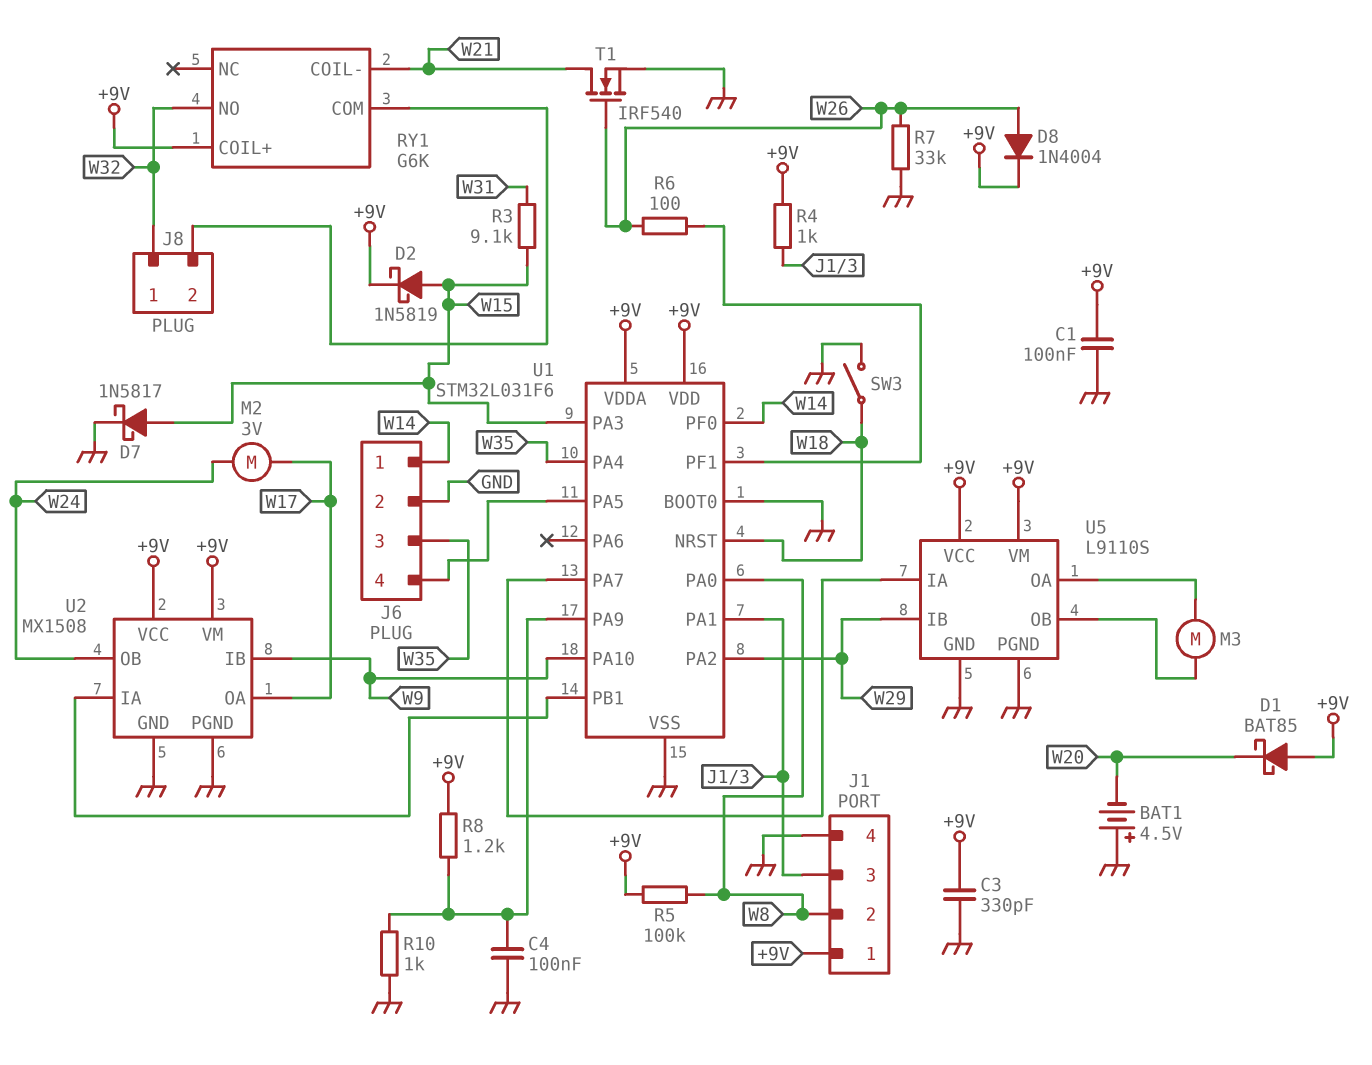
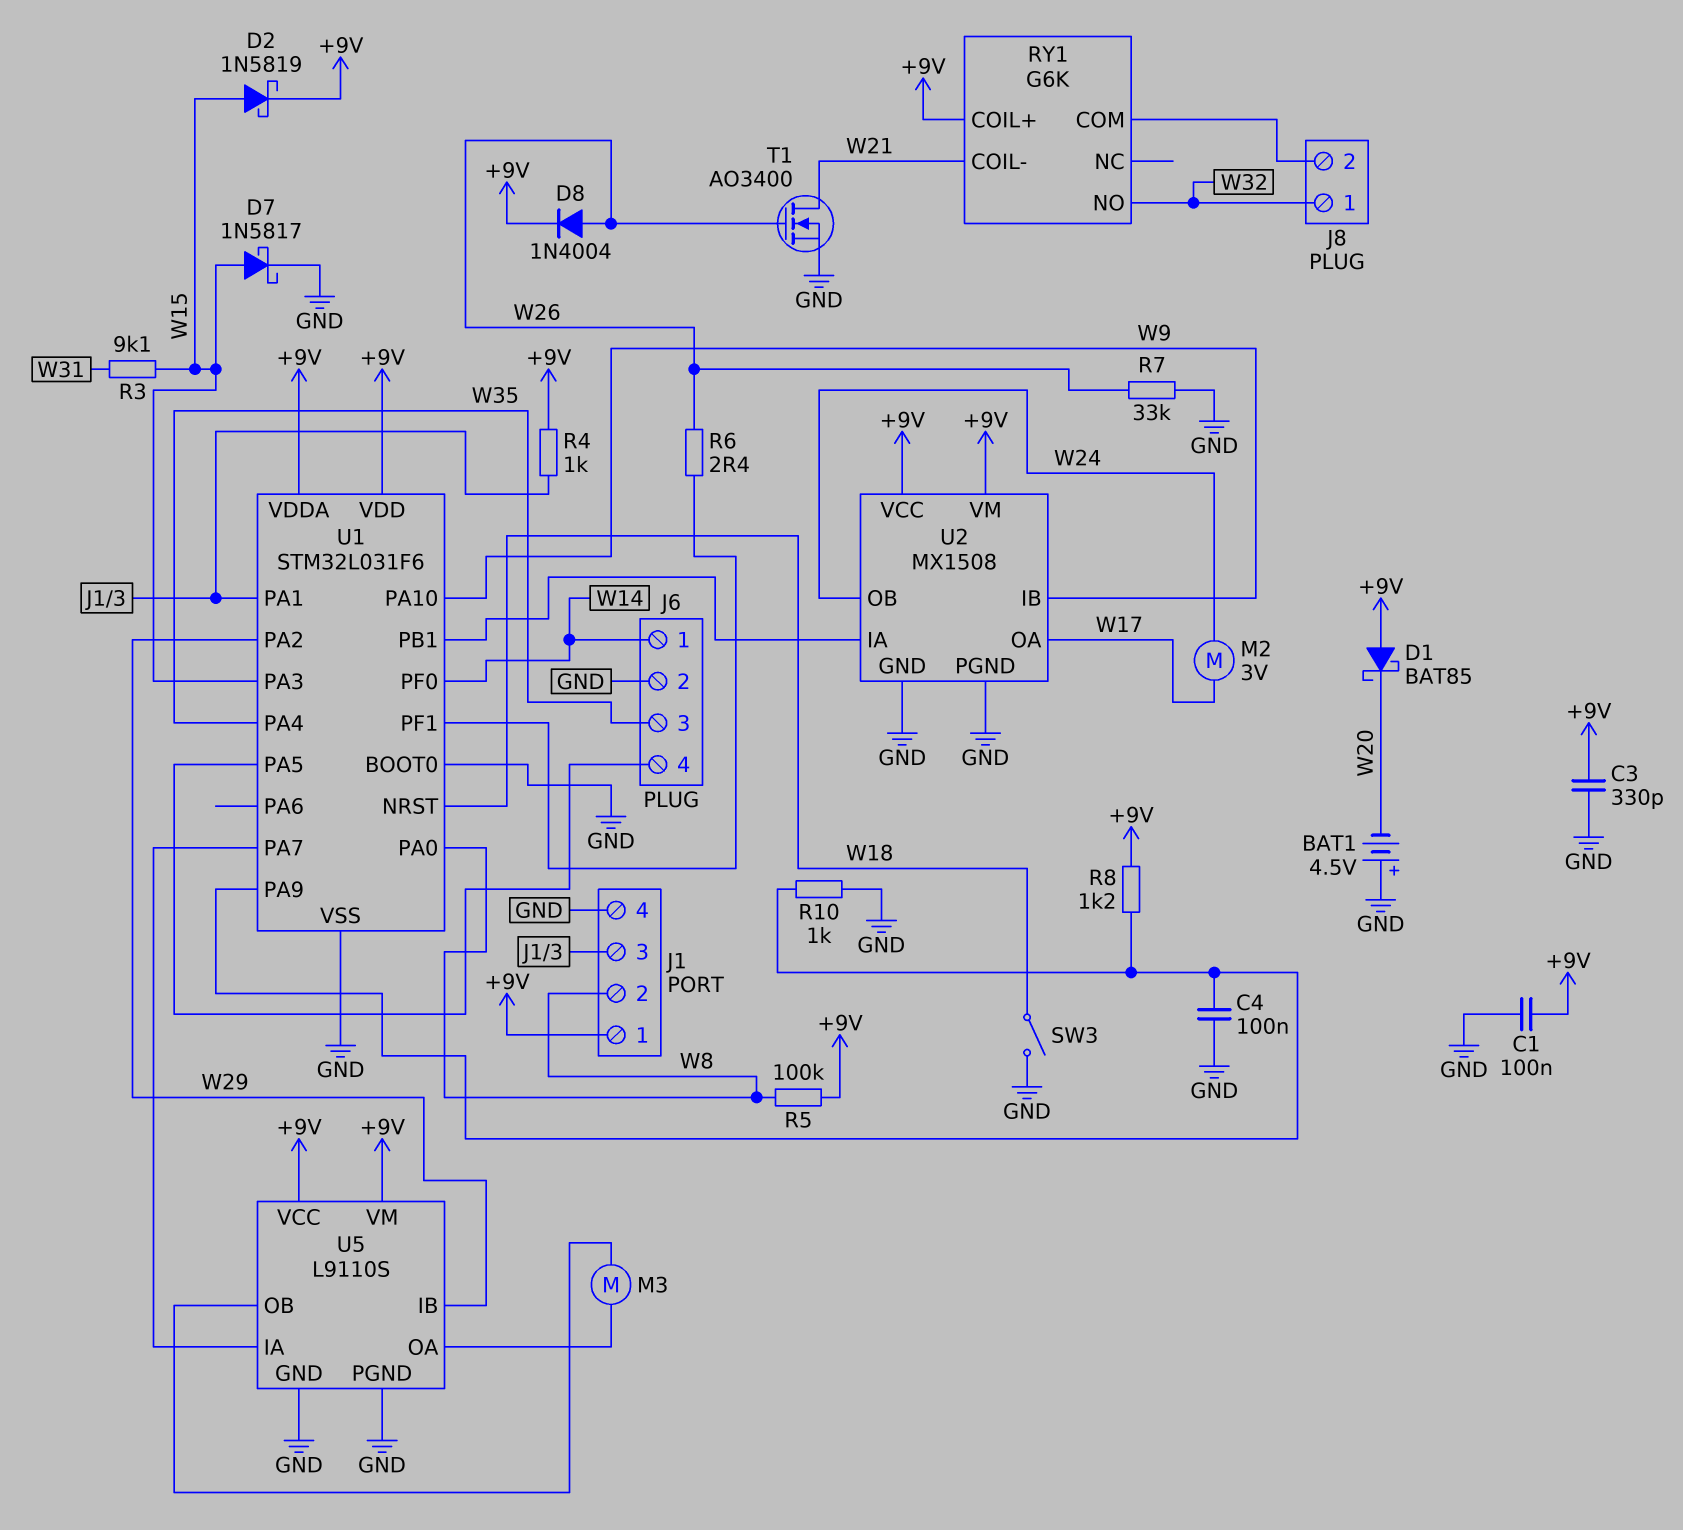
R6: 100 (U1/PF1, W26) -> 2.4 (U1/PF1, W26)
T1: NMOS IRF540 (G W26, D W21, S GND) -> NMOS AO3400 (G W26, D W21, S GND)

